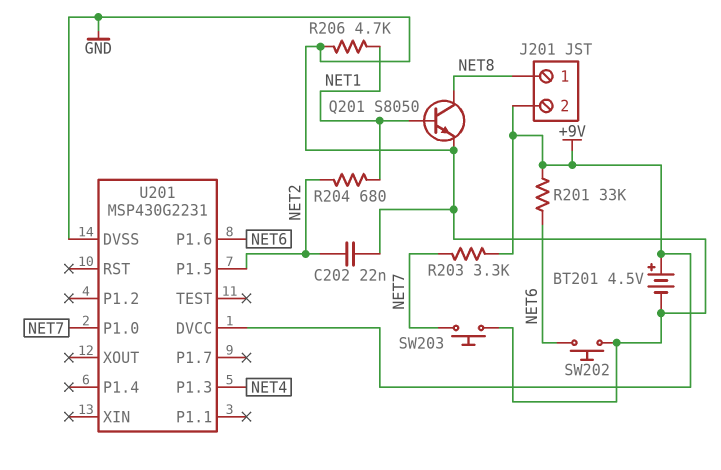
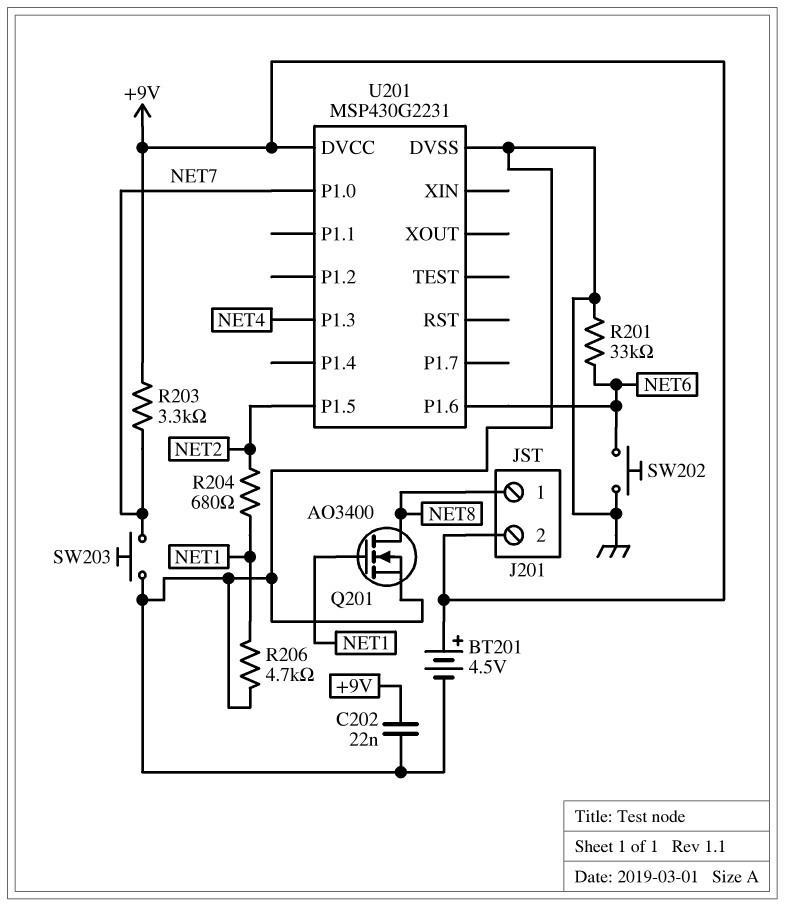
C202: 22nF (GND, NET2) -> 22nF (+9V, GND)
Q201: NPN S8050 (B NET1, C NET8, E GND) -> NMOS AO3400 (G NET1, D NET8, S GND)
R201: 33k (+9V, NET6) -> 33k (GND, NET6)

